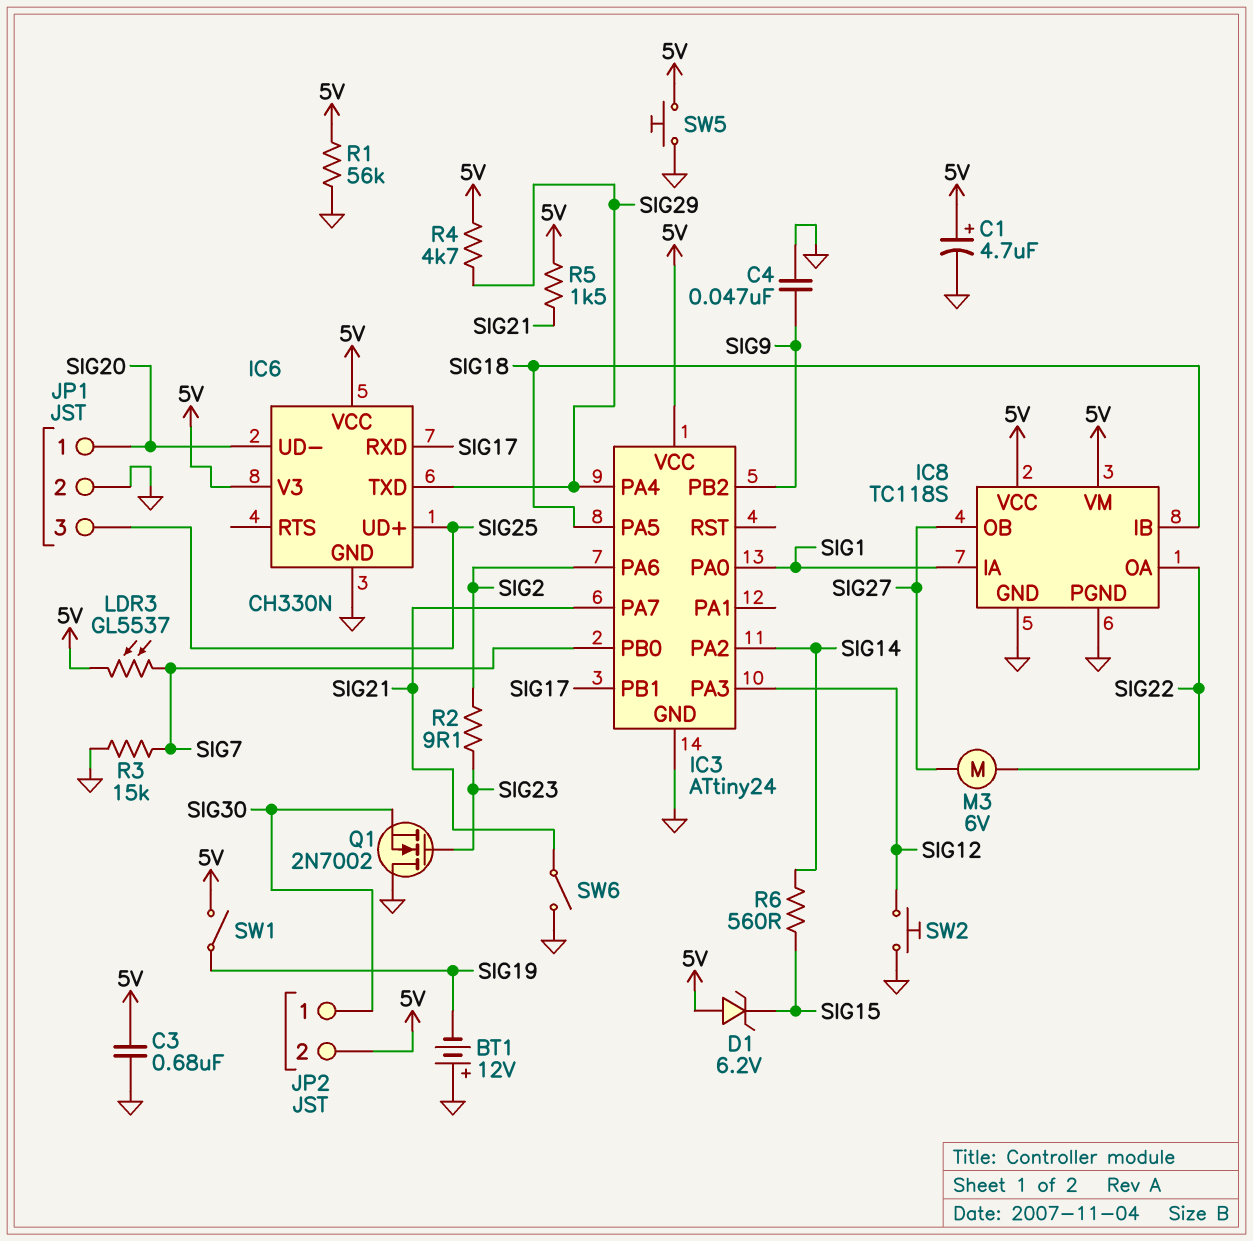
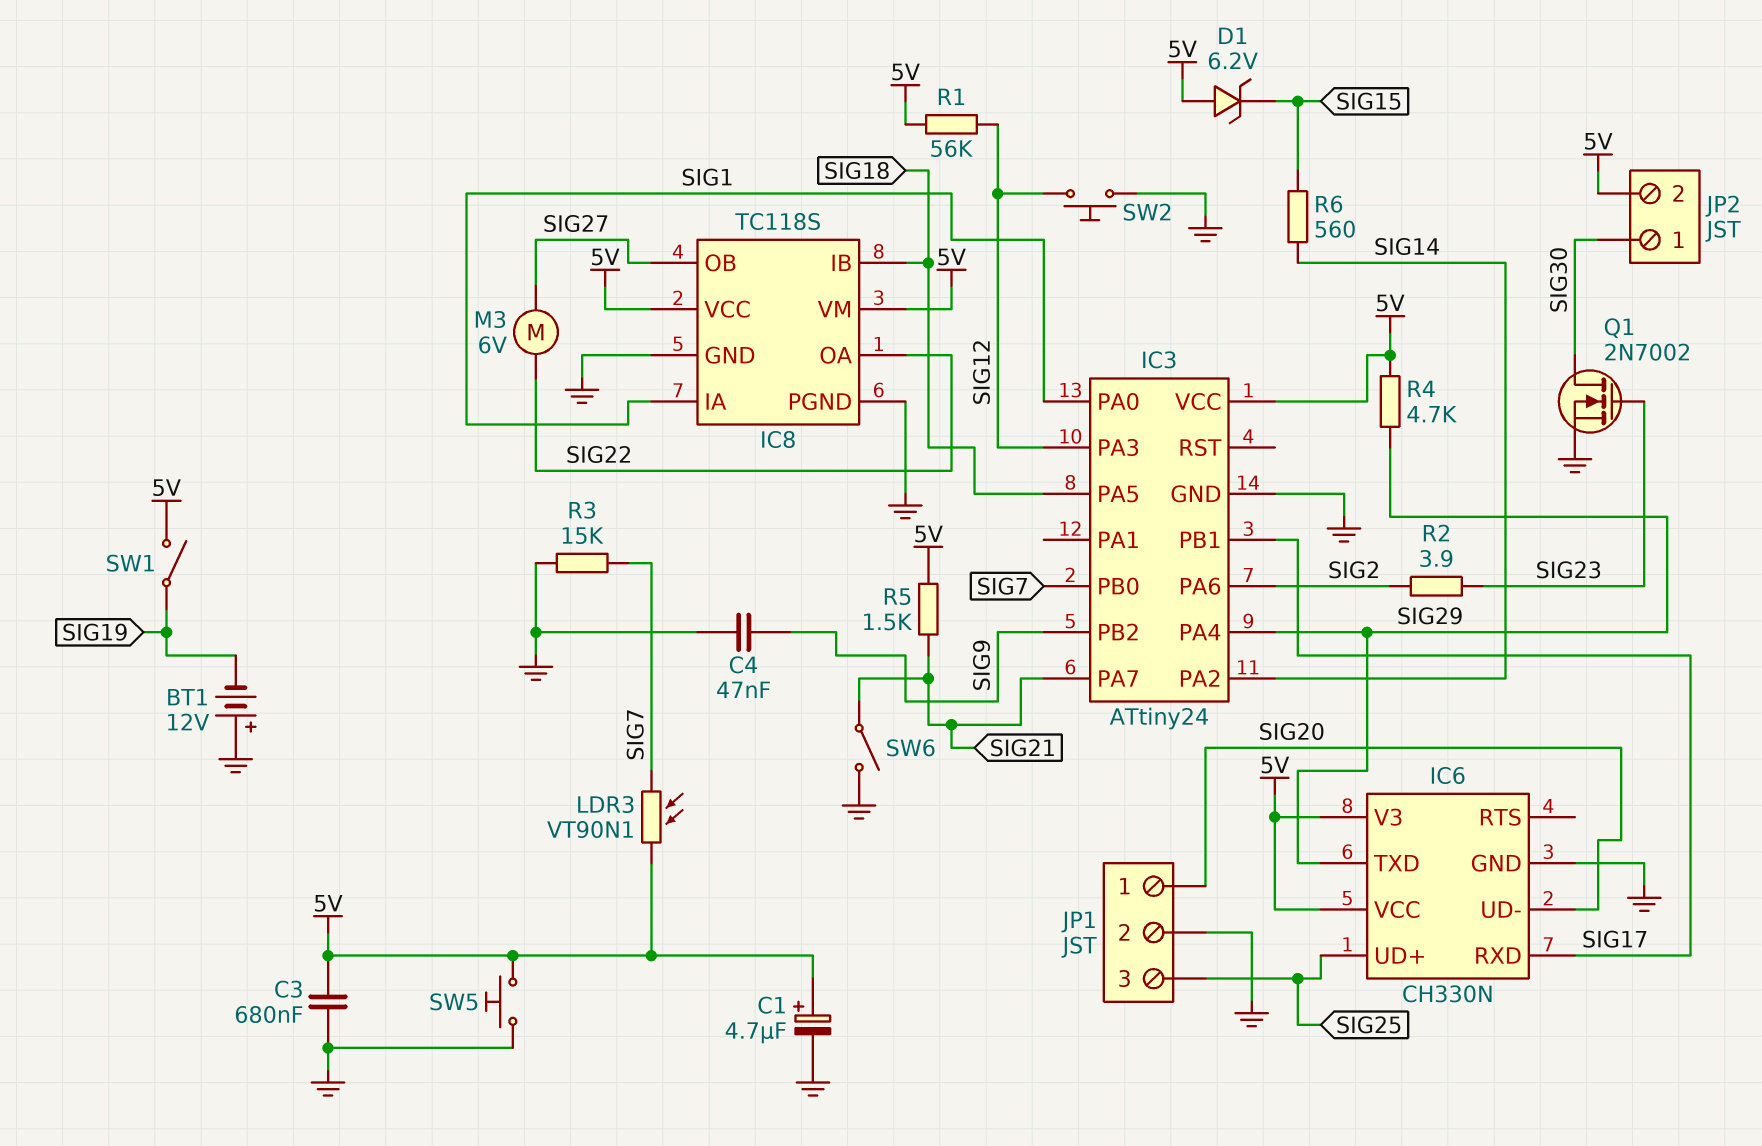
LDR3: GL5537 (5V, SIG7) -> VT90N1 (5V, SIG7)
Q1: NMOS 2N7002 (G SIG23, D GND, S SIG30) -> NMOS 2N7002 (G SIG23, D SIG30, S GND)
R1: 56k (5V, GND) -> 56k (5V, SIG12)
R2: 9.1 (SIG2, SIG23) -> 3.9 (SIG2, SIG23)

